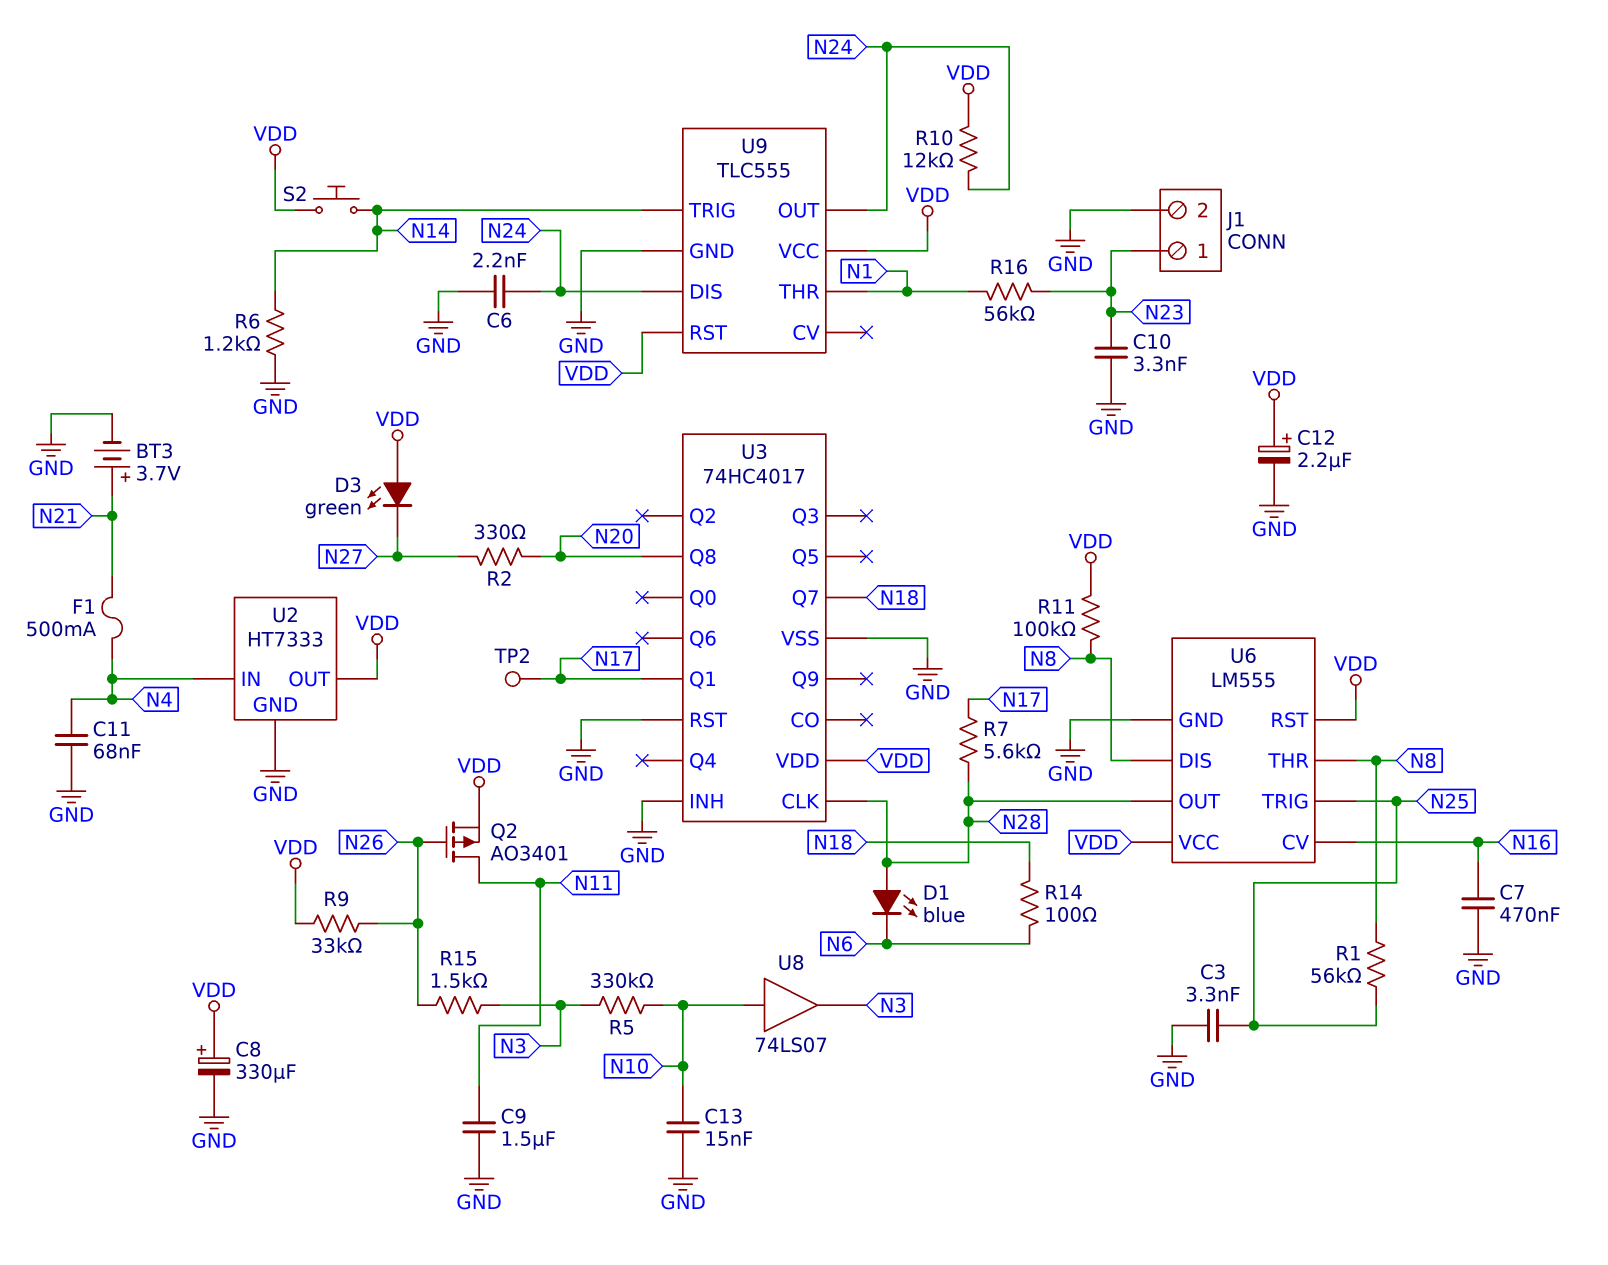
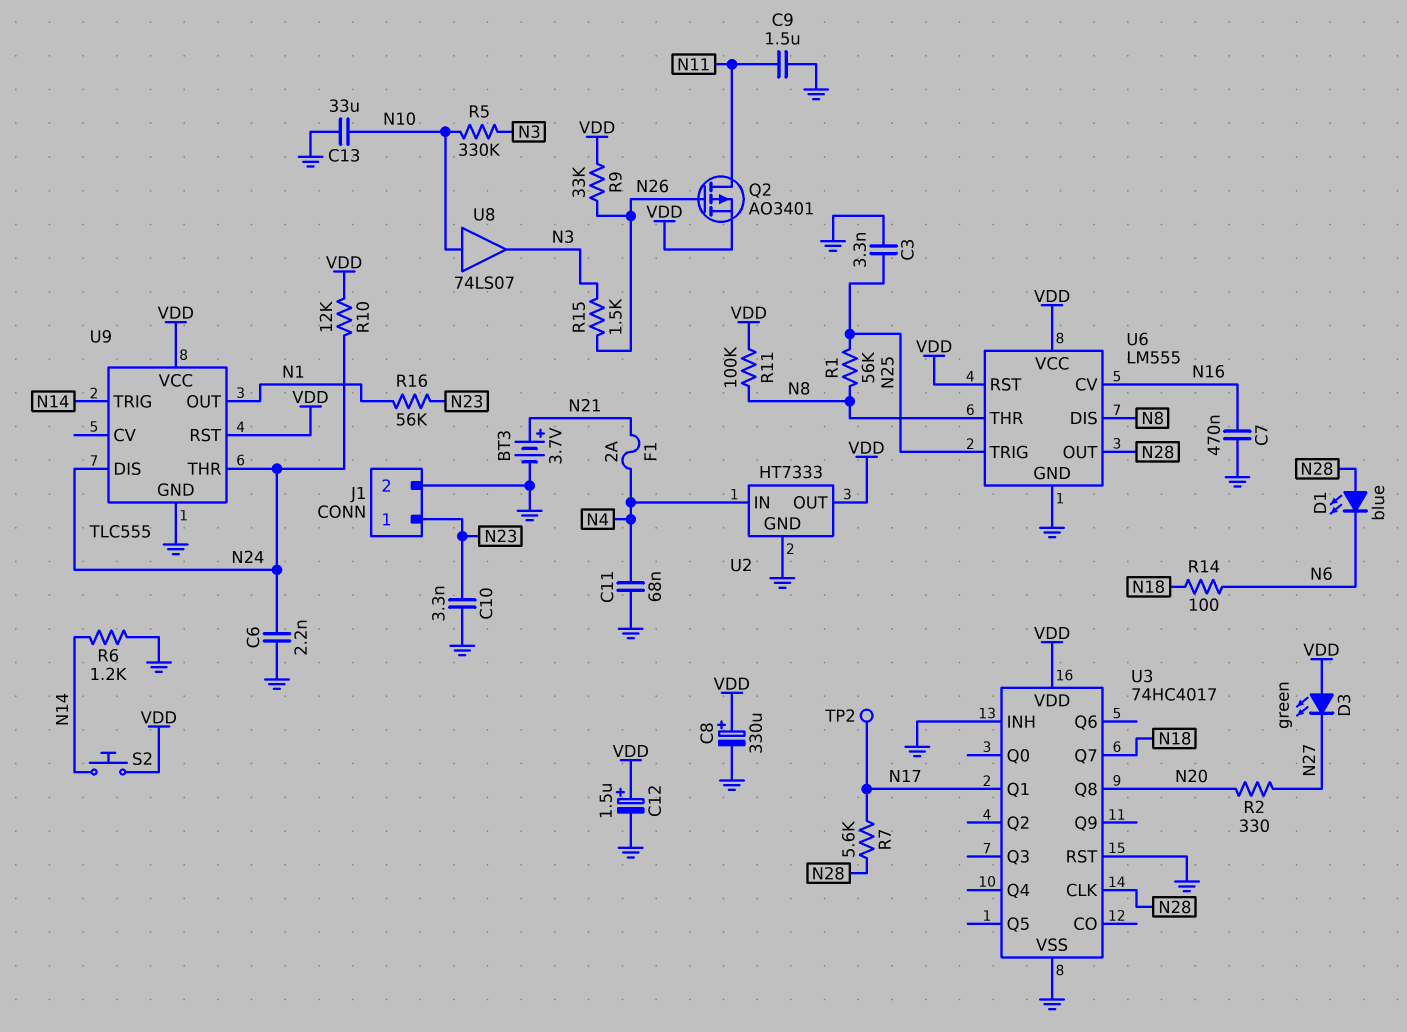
C12: 2.2uF (plus VDD, minus GND) -> 1.5uF (plus VDD, minus GND)
C13: 15nF (GND, N10) -> 33uF (GND, N10)
F1: 500mA (N4, N21) -> 2A (N4, N21)
U9 pin OUT: N24 -> N1
U9 pin THR: N1 -> N24

